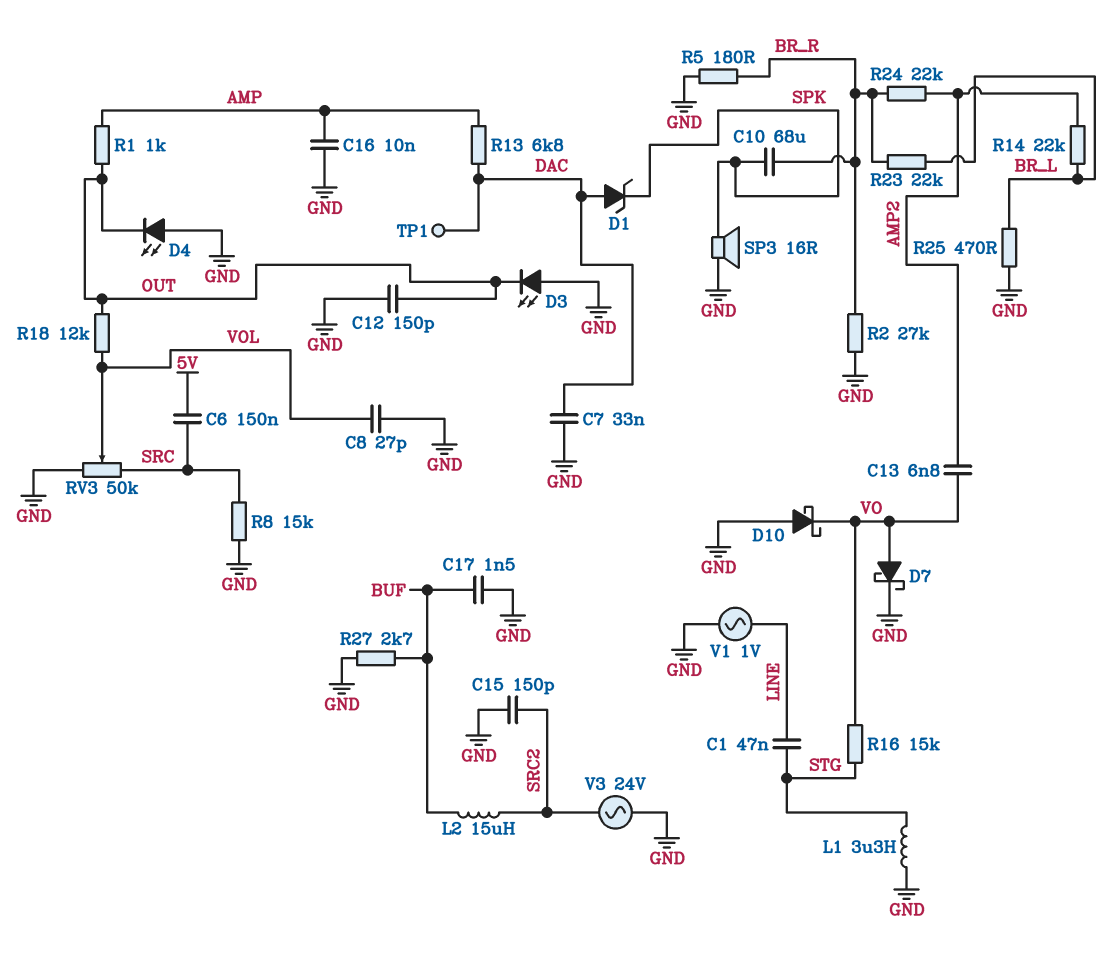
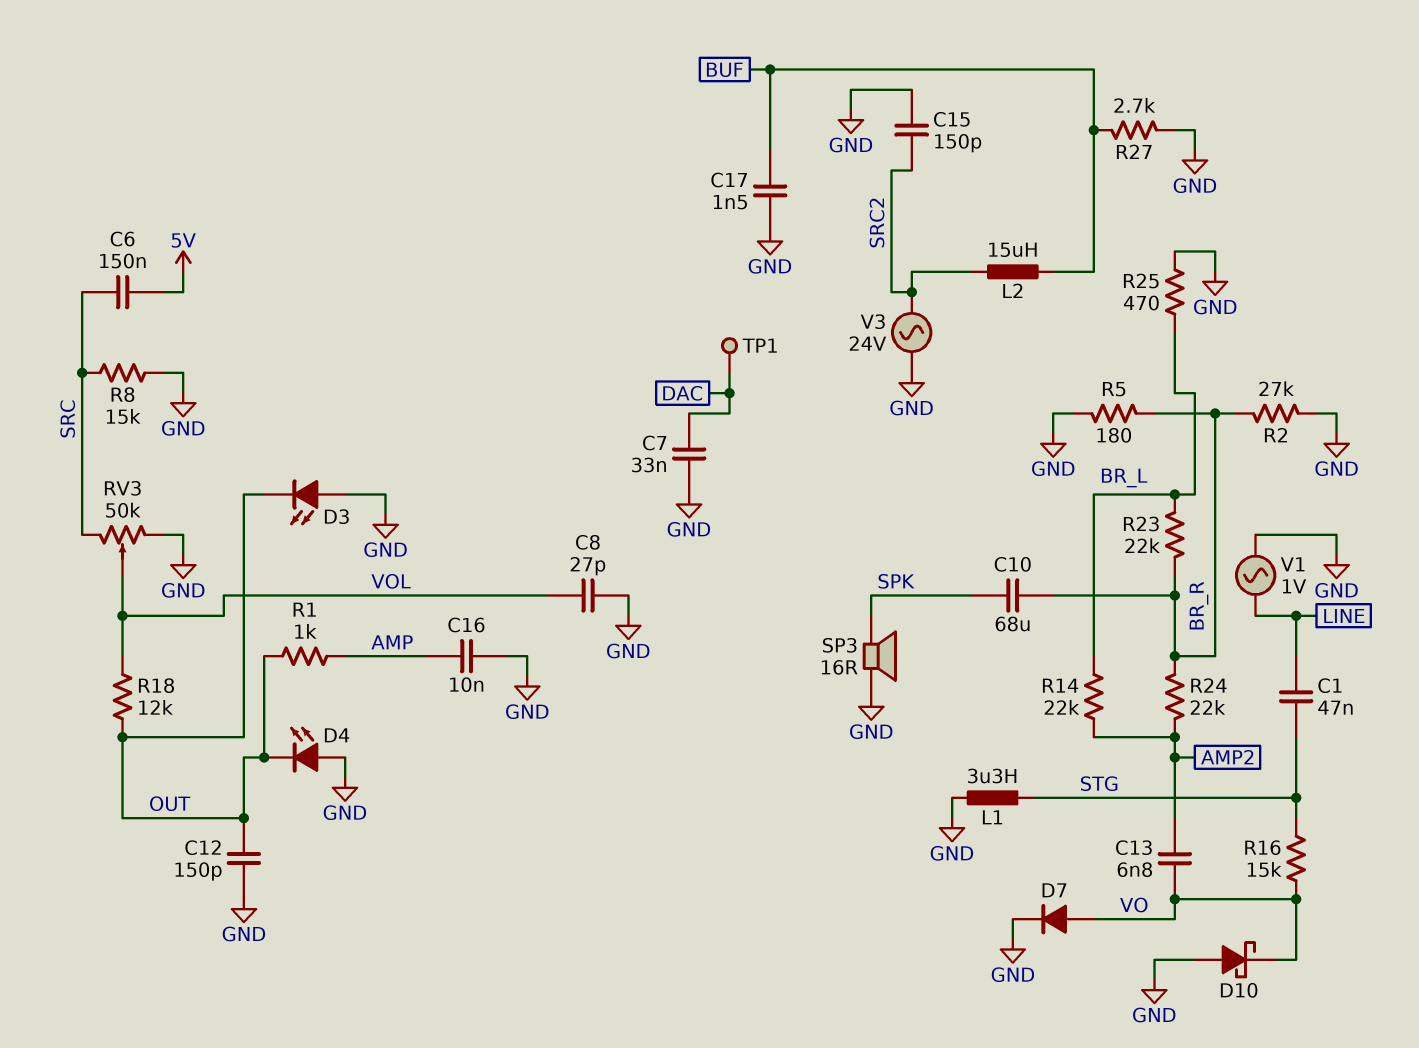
D1: zener (A DAC, K SPK) -> none
D7: schottky (A VO, K GND) -> diode (A VO, K GND)
R13: 6.8k (AMP, DAC) -> none

